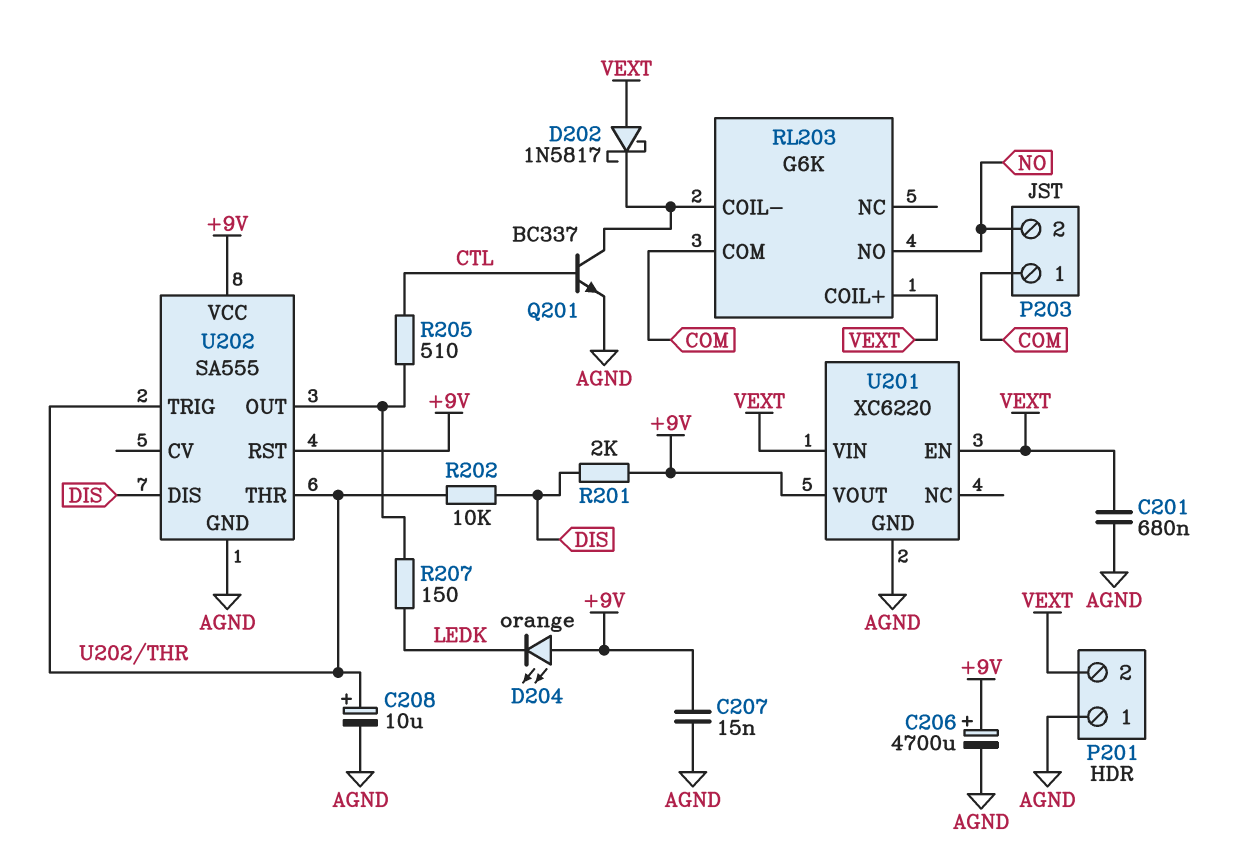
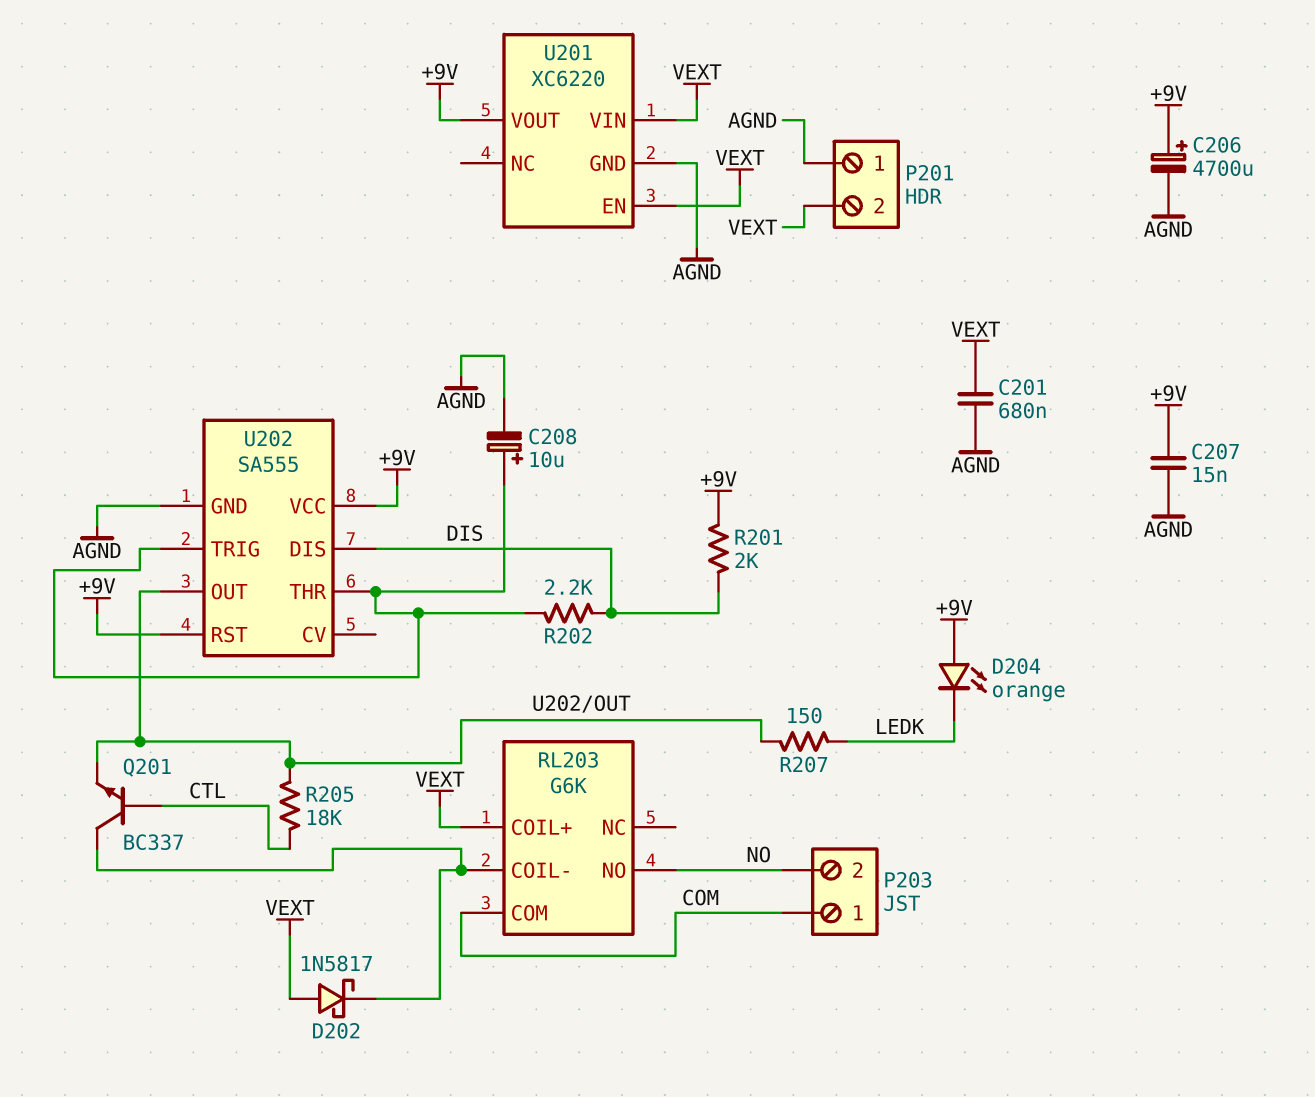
Q201: NPN BC337 (B CTL, C RL203/COIL-, E AGND) -> NPN BC337 (B CTL, C RL203/COIL-, E U202/OUT)
R202: 10k (DIS, U202/THR) -> 2.2k (DIS, U202/THR)
R205: 510 (CTL, U202/OUT) -> 18k (CTL, U202/OUT)

